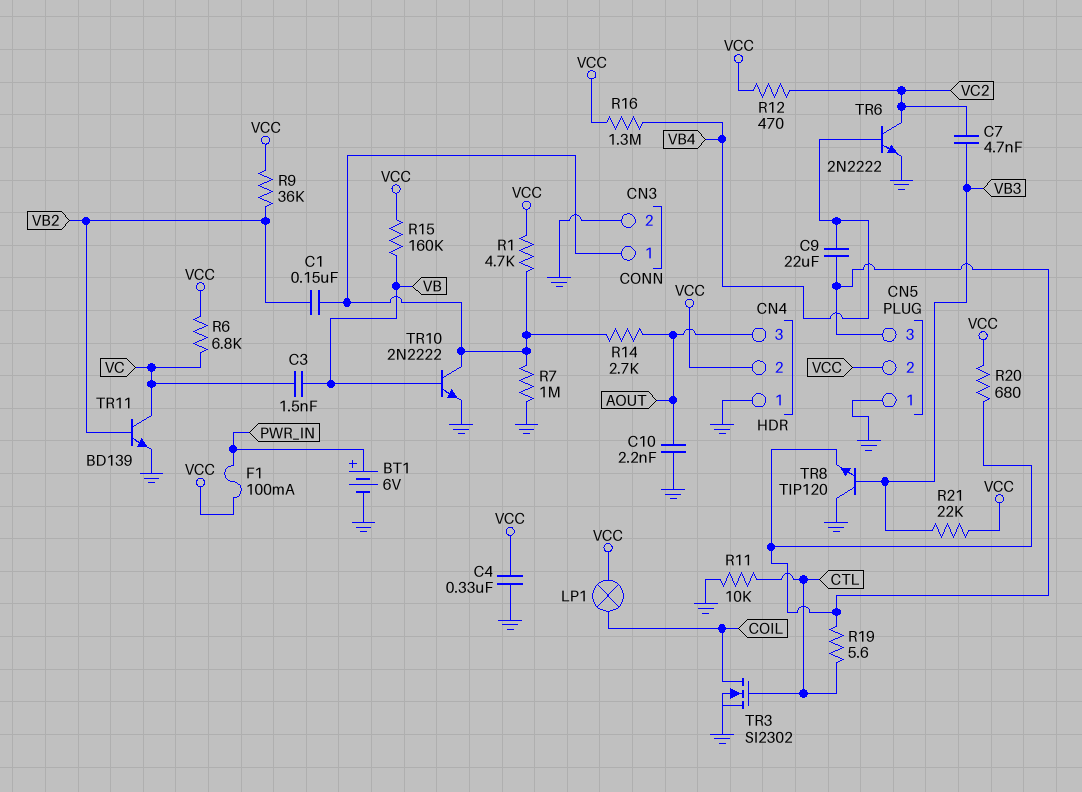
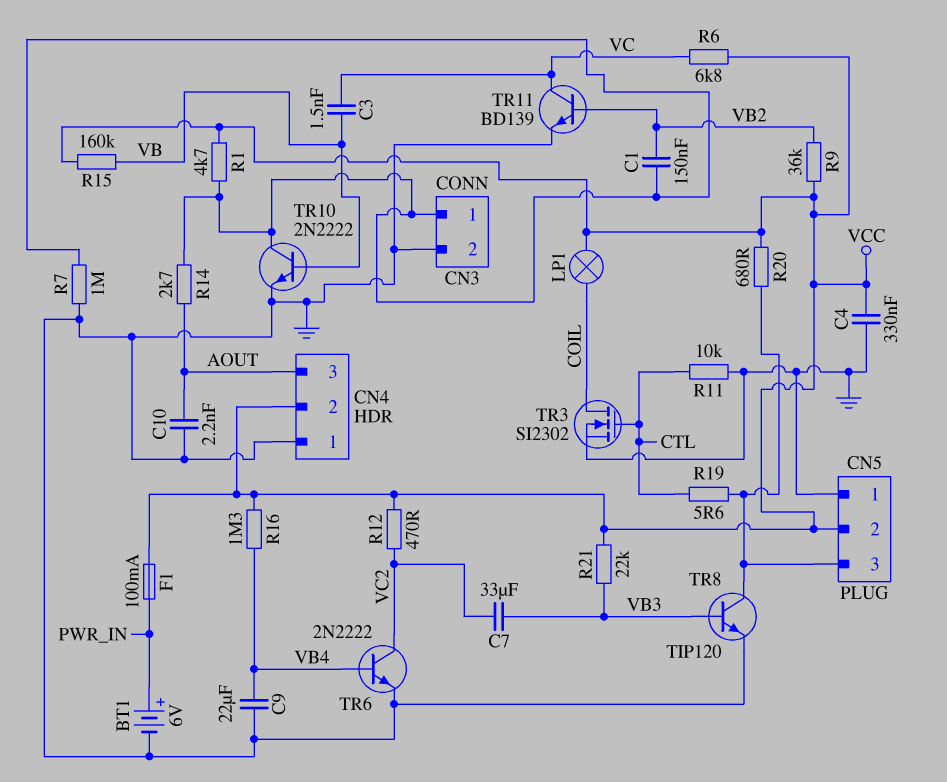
C7: 4.7nF (VB3, VC2) -> 33uF (VB3, VC2)
C9: 22uF (CN5/3, VB4) -> 22uF (GND, VB4)
TR8: NPN TIP120 (B VB3, C GND, E CN5/3) -> NPN TIP120 (B VB3, C CN5/3, E GND)

